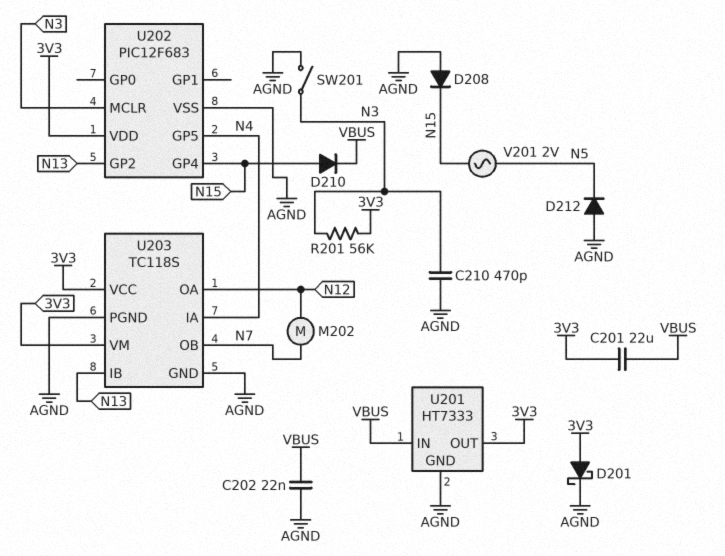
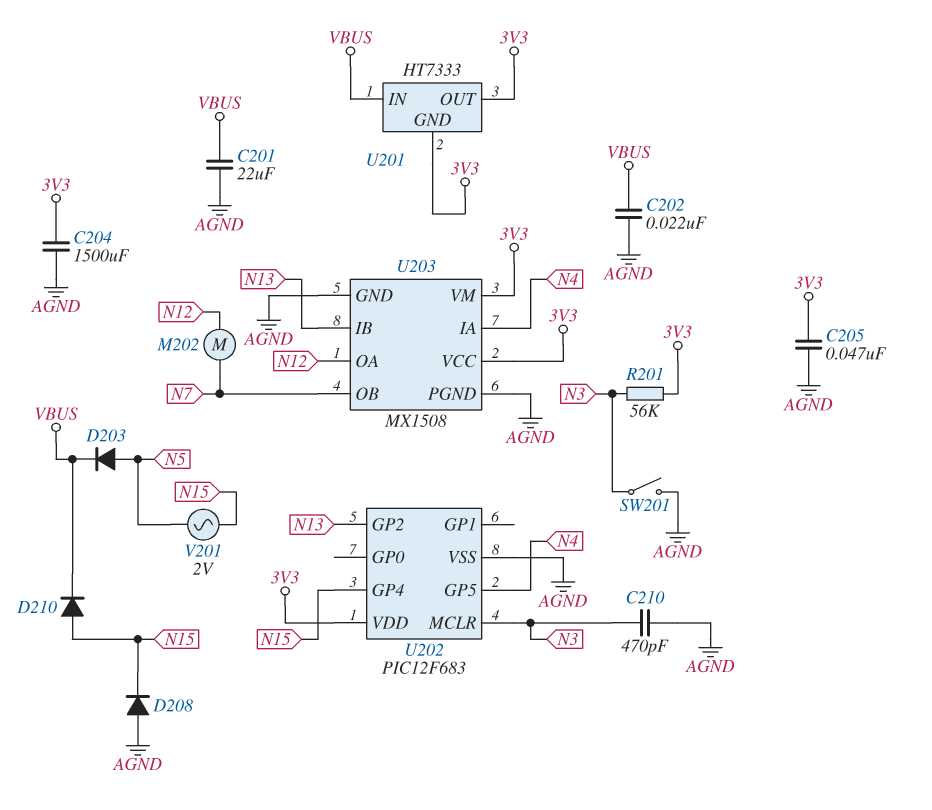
C201: 22uF (3V3, VBUS) -> 22uF (AGND, VBUS)
C204: none -> 1500uF (3V3, AGND)
C205: none -> 47nF (3V3, AGND)
D201: schottky (A 3V3, K AGND) -> none
D203: none -> diode (A N5, K VBUS)
D212: diode (A AGND, K N5) -> none
U201 pin GND: AGND -> 3V3
U203: TC118S -> MX1508

